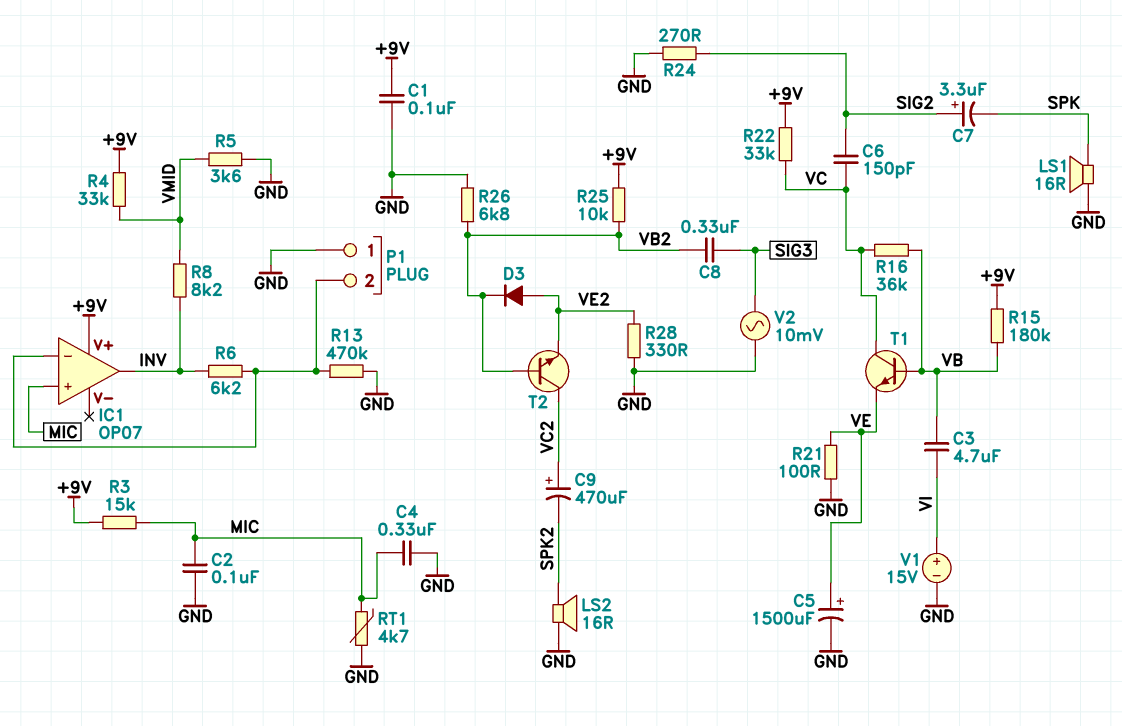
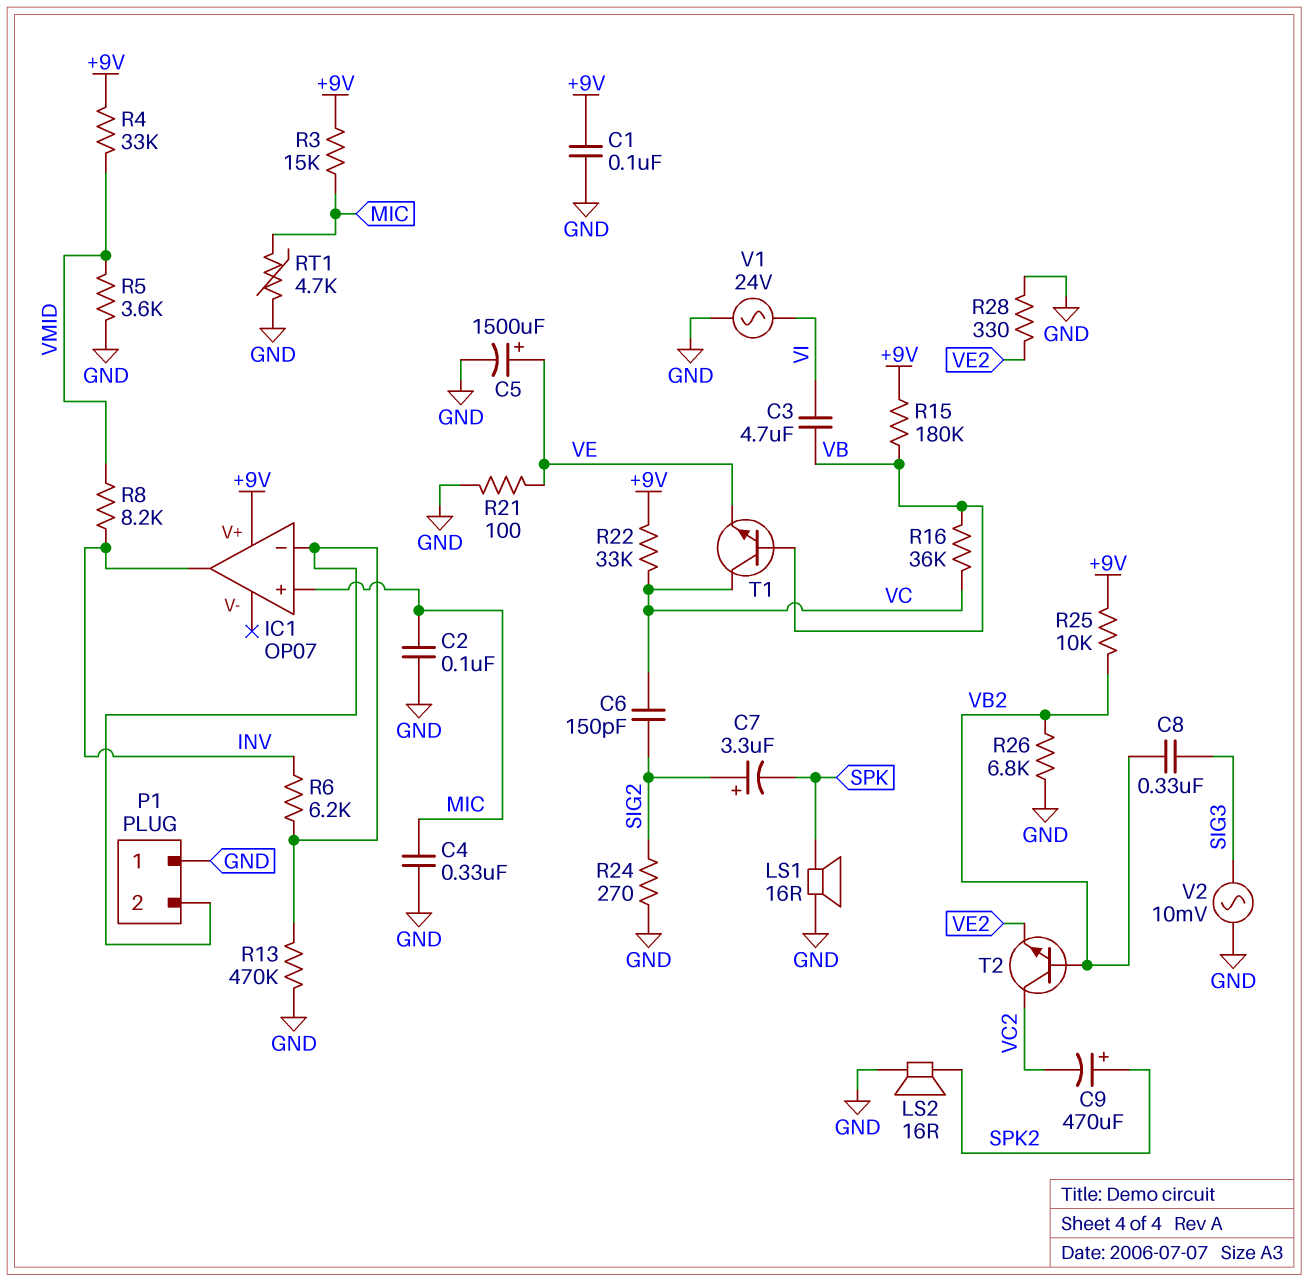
C9: 470uF (plus VC2, minus SPK2) -> 470uF (plus SPK2, minus VC2)
D3: diode (A VE2, K VB2) -> none
V1: 15V (plus VI, minus GND) -> AC 24V (GND, VI)

